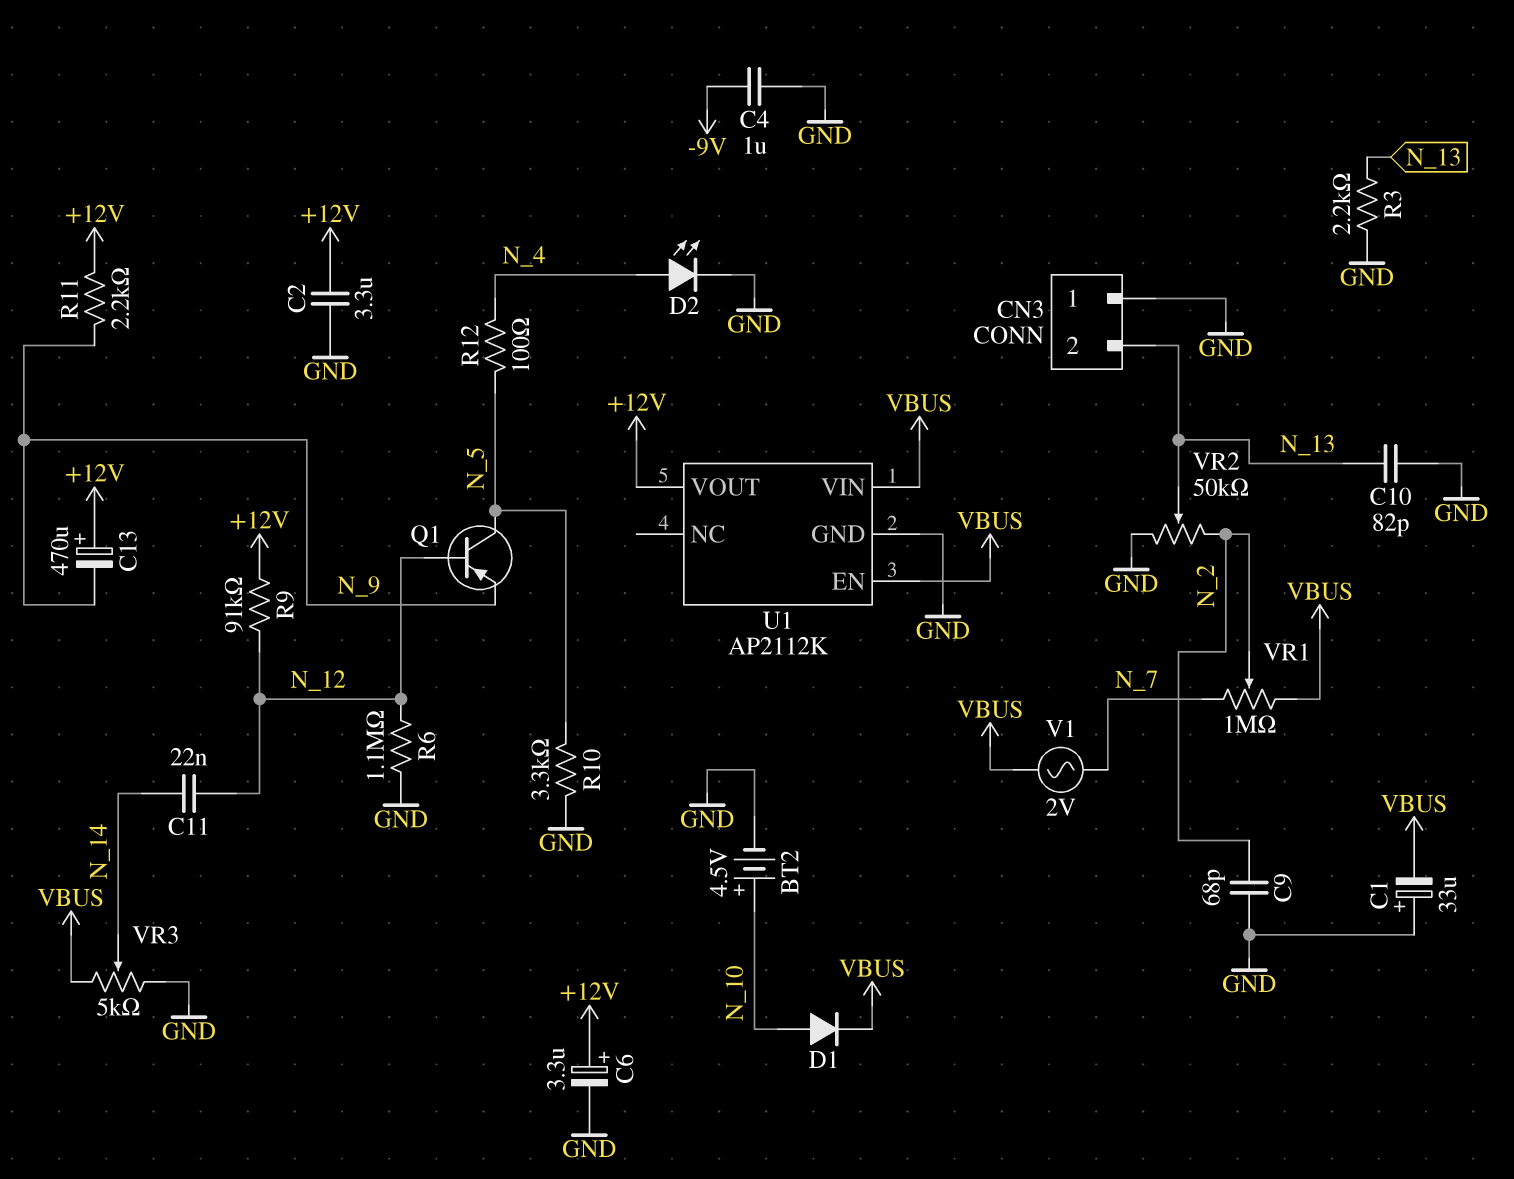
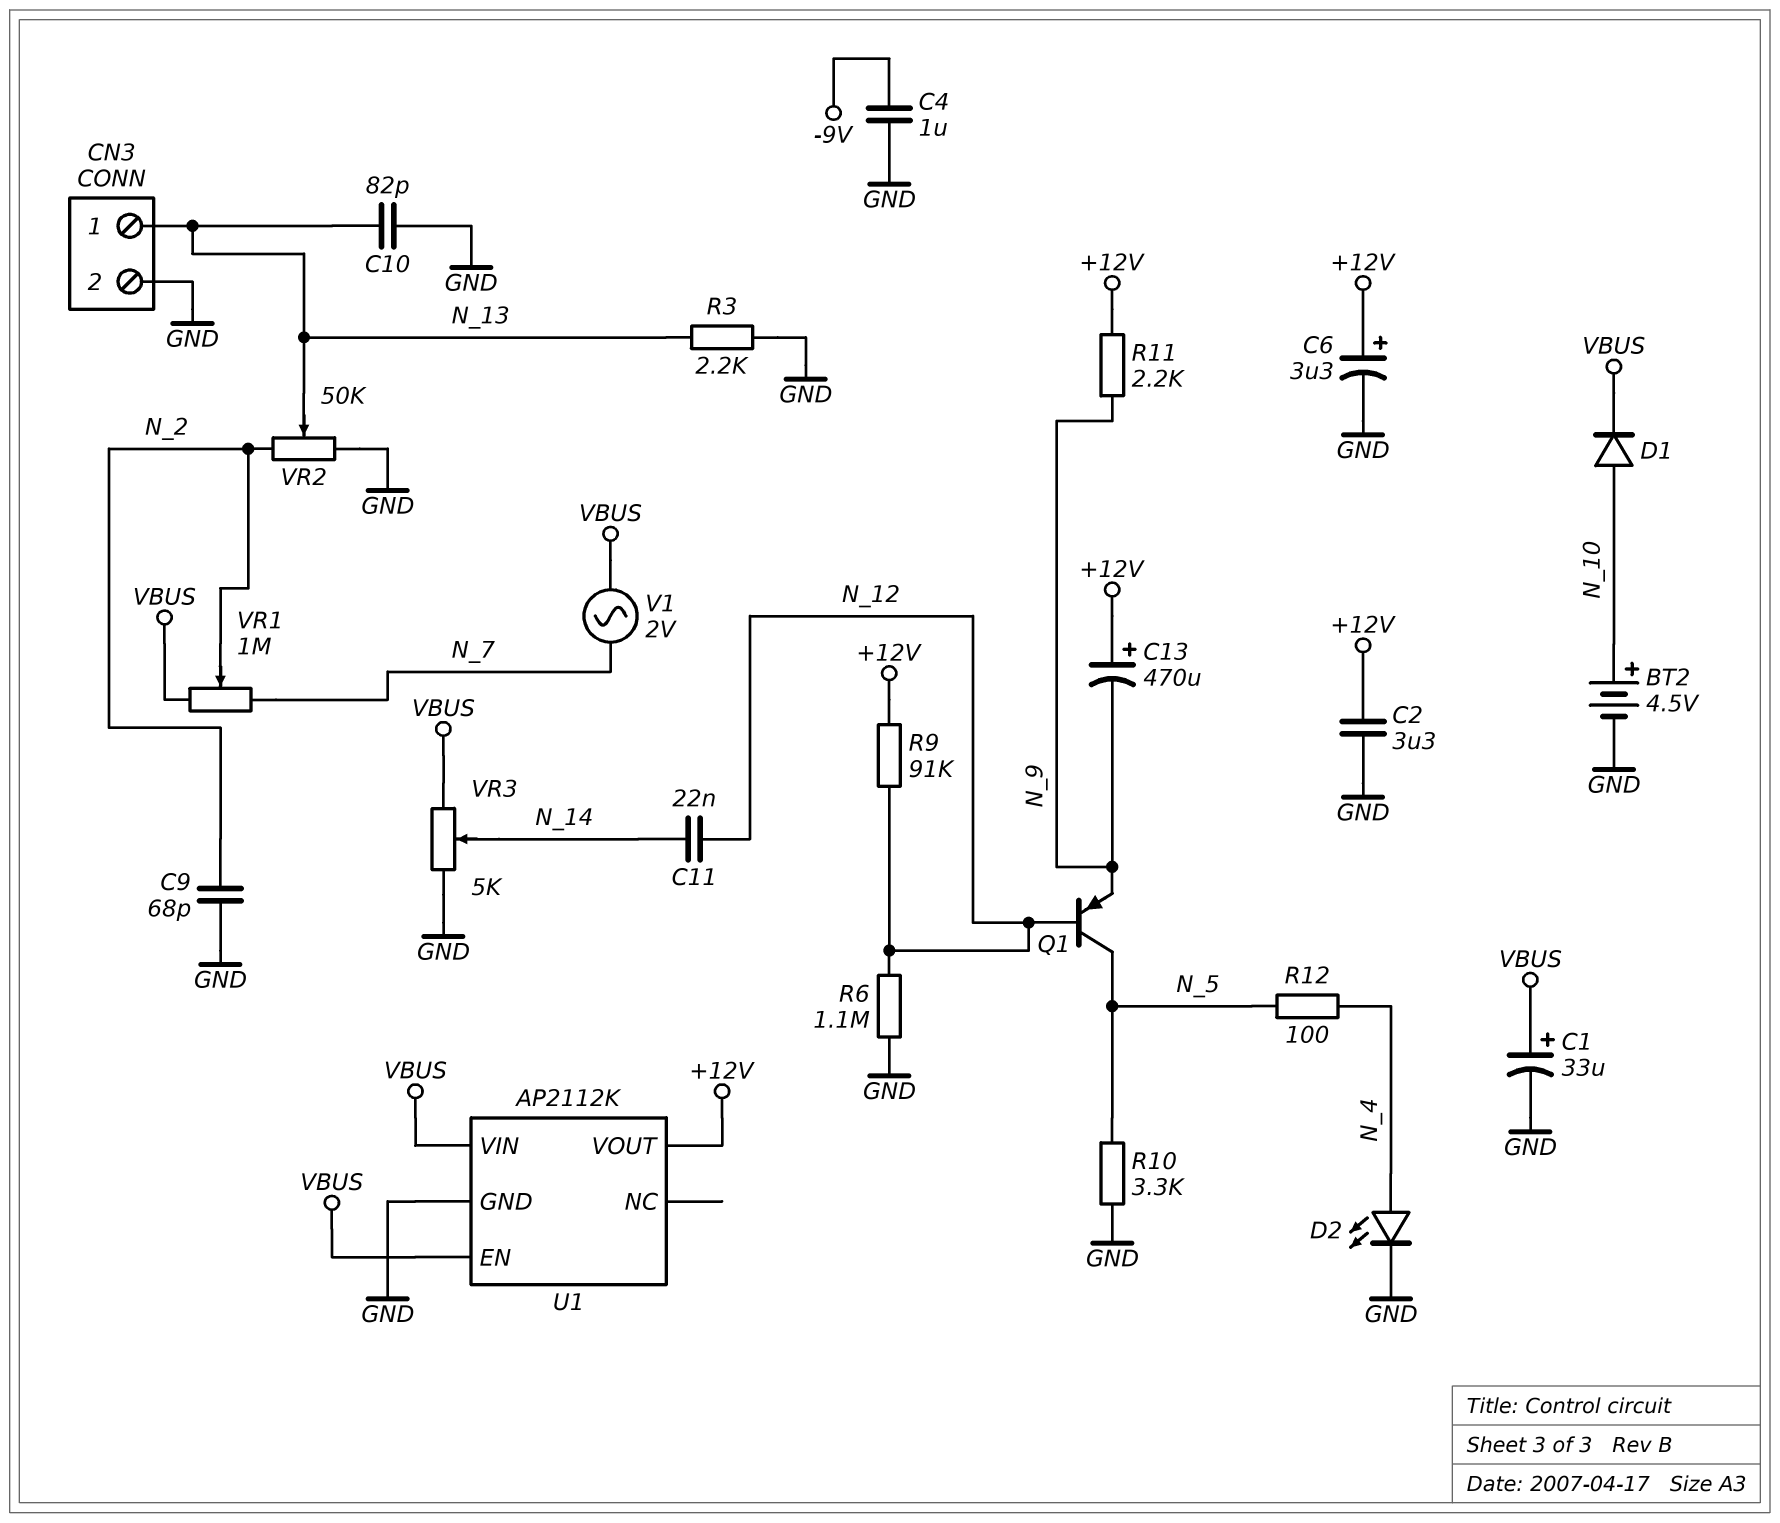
C1: 33uF (plus GND, minus VBUS) -> 33uF (plus VBUS, minus GND)
CN3 pin 1: GND -> N_13
CN3 pin 2: N_13 -> GND

